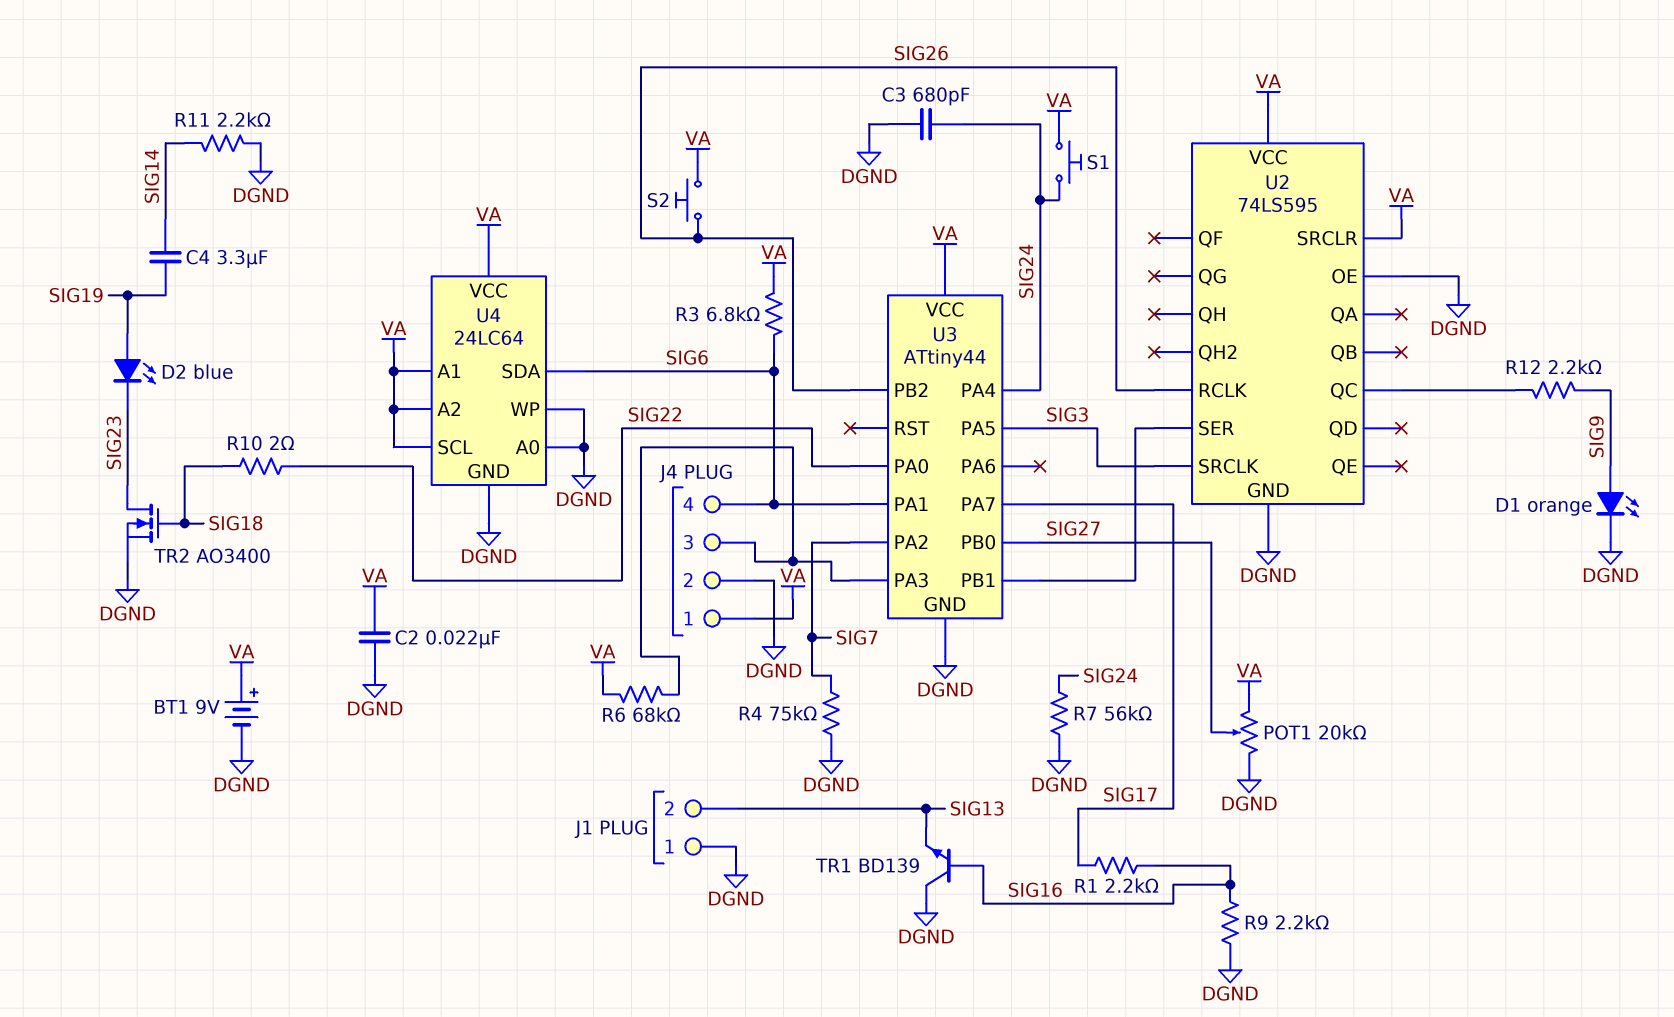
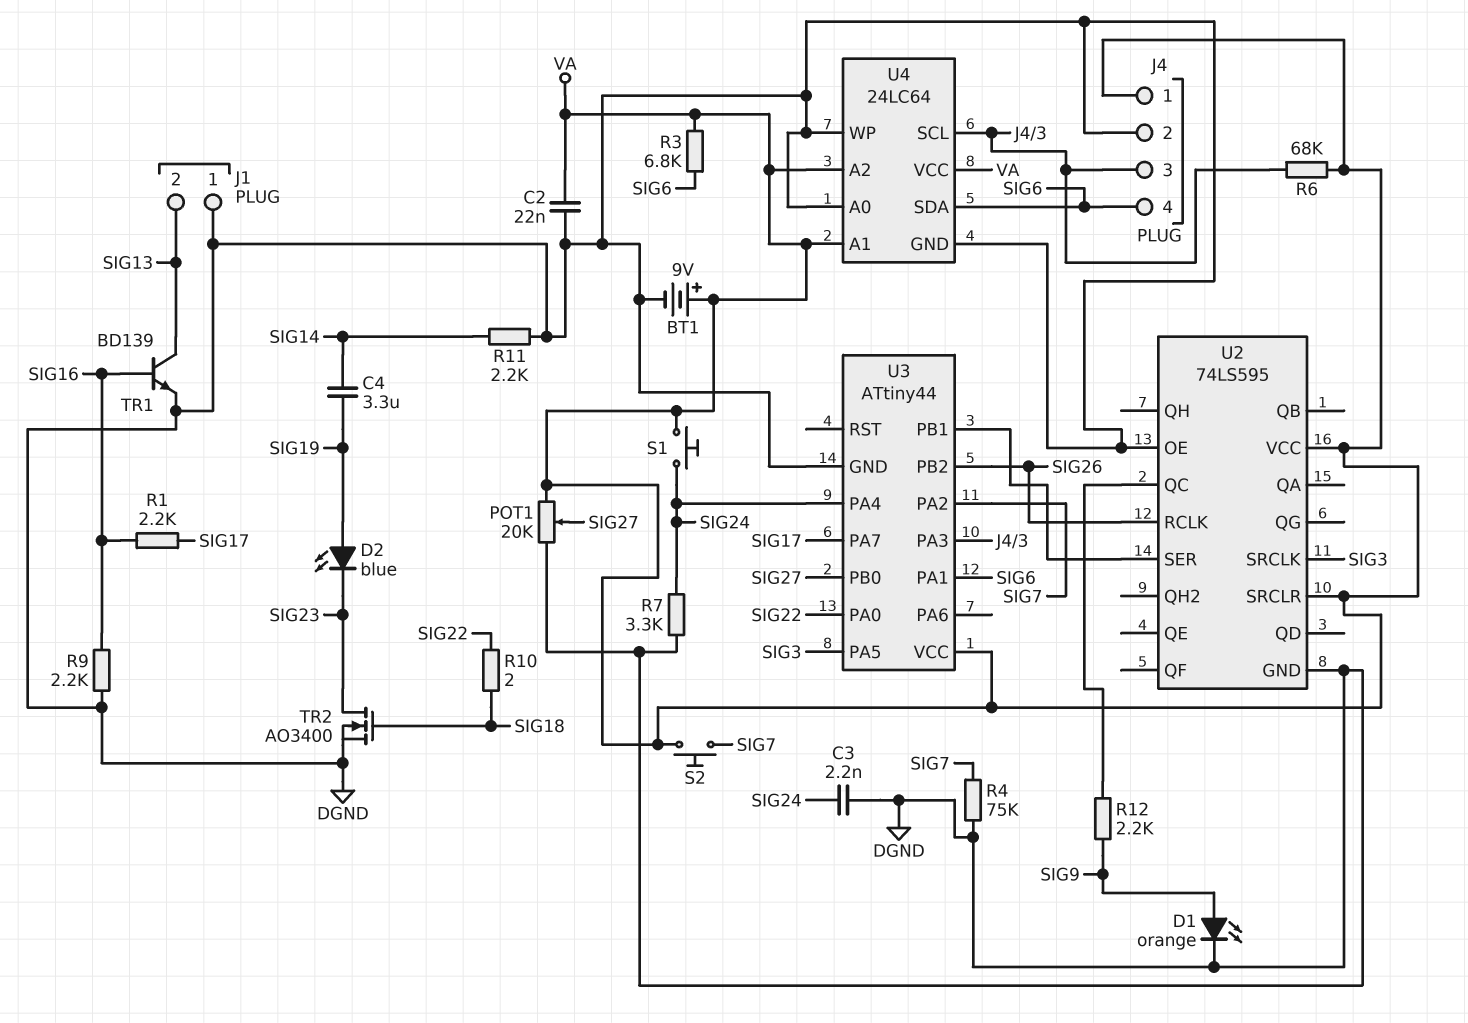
C3: 680pF (DGND, SIG24) -> 2.2nF (DGND, SIG24)
R7: 56k (DGND, SIG24) -> 3.3k (DGND, SIG24)
S2: button (SIG26, VA) -> button (SIG7, VA)
TR1: NPN BD139 (B SIG16, C DGND, E SIG13) -> NPN BD139 (B SIG16, C SIG13, E DGND)
U4 pin SCL: VA -> J4/3

